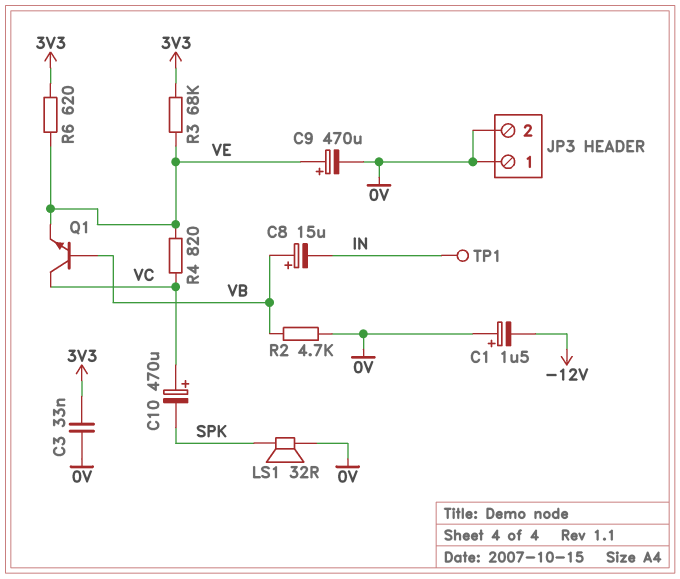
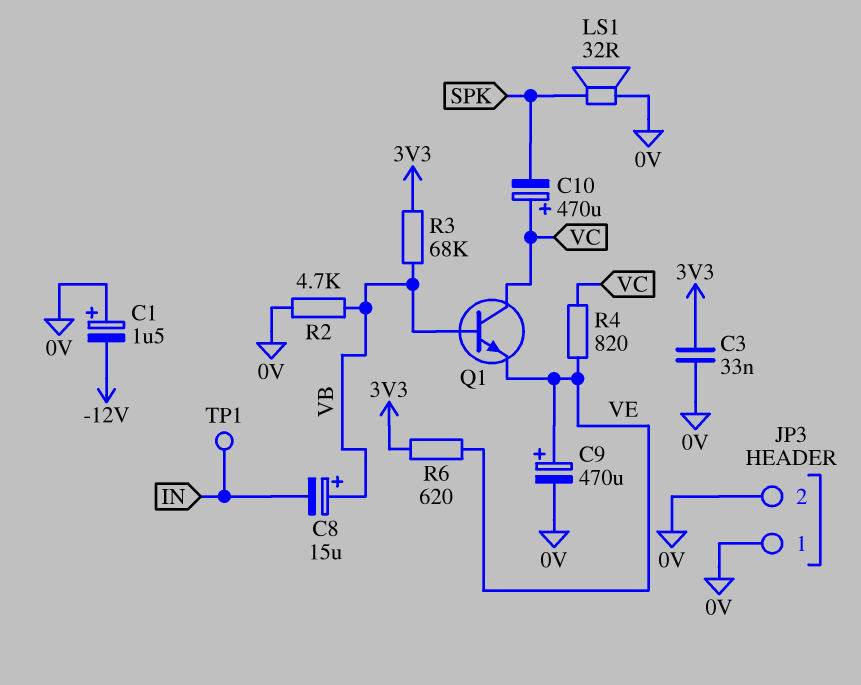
R3: 68k (3V3, VE) -> 68k (3V3, VB)

